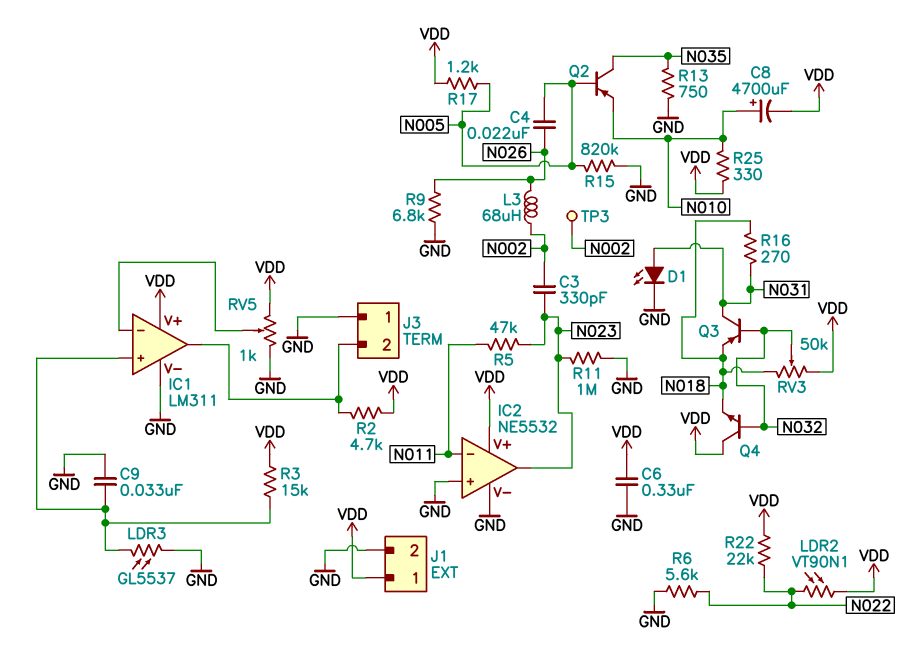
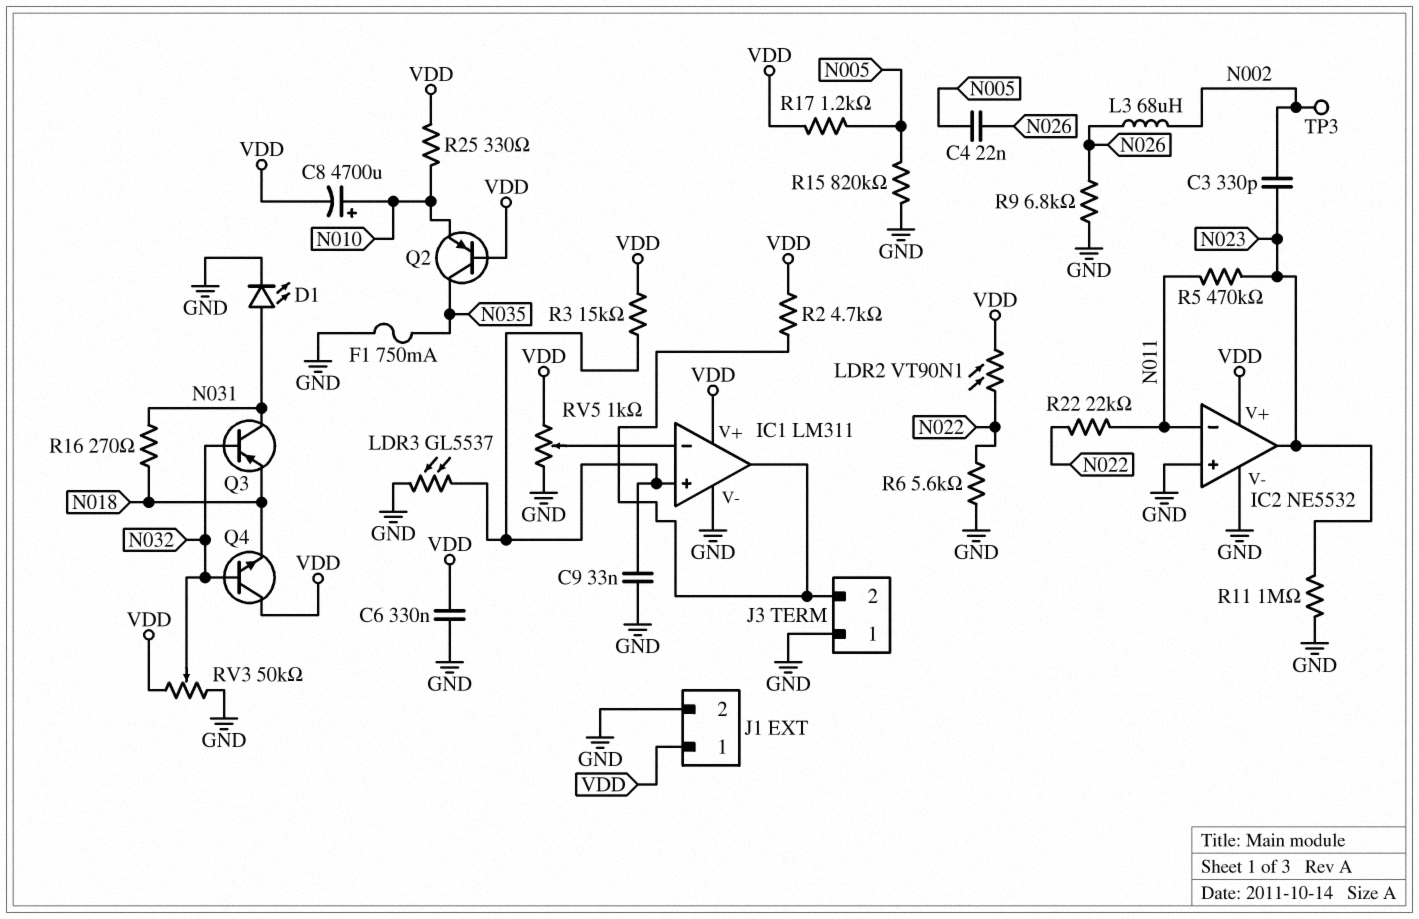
F1: none -> 750mA (GND, N035)
Q2: PNP (B N005, C N035, E N010) -> PNP (B VDD, C N035, E N010)
R5: 47k (N011, N023) -> 470k (N011, N023)
R13: 750 (GND, N035) -> none
R22: 22k (N022, VDD) -> 22k (N011, N022)
RV3: 50k (N018, VDD, wiper N032) -> 50k (GND, VDD, wiper N032)

